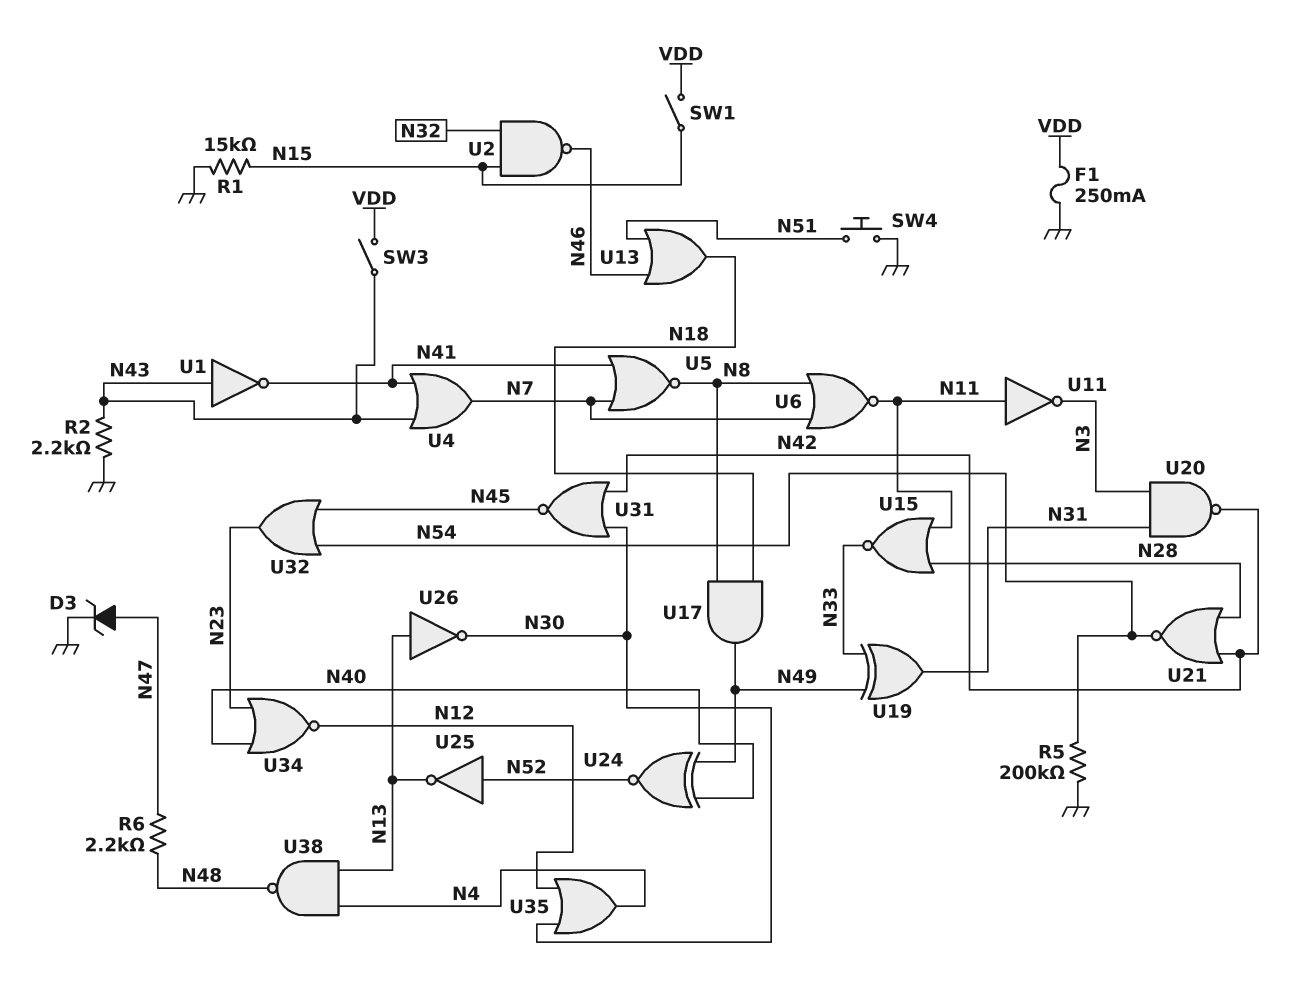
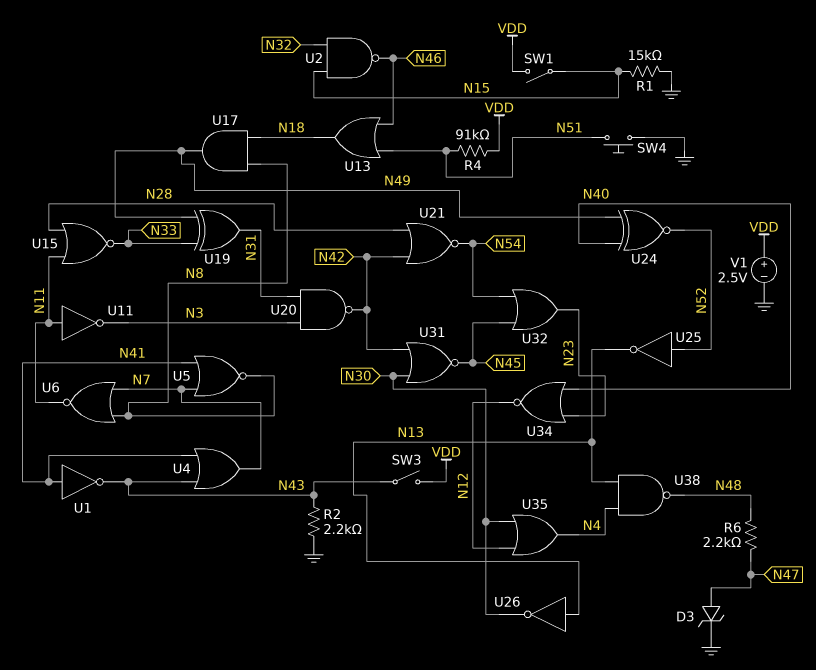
F1: 250mA (GND, VDD) -> none
R4: none -> 91k (N51, VDD)
R5: 200k (GND, N54) -> none
U1: NOT (in N43, out N41) -> NOT (in N41, out N43)
V1: none -> 2.5V (plus VDD, minus GND)

